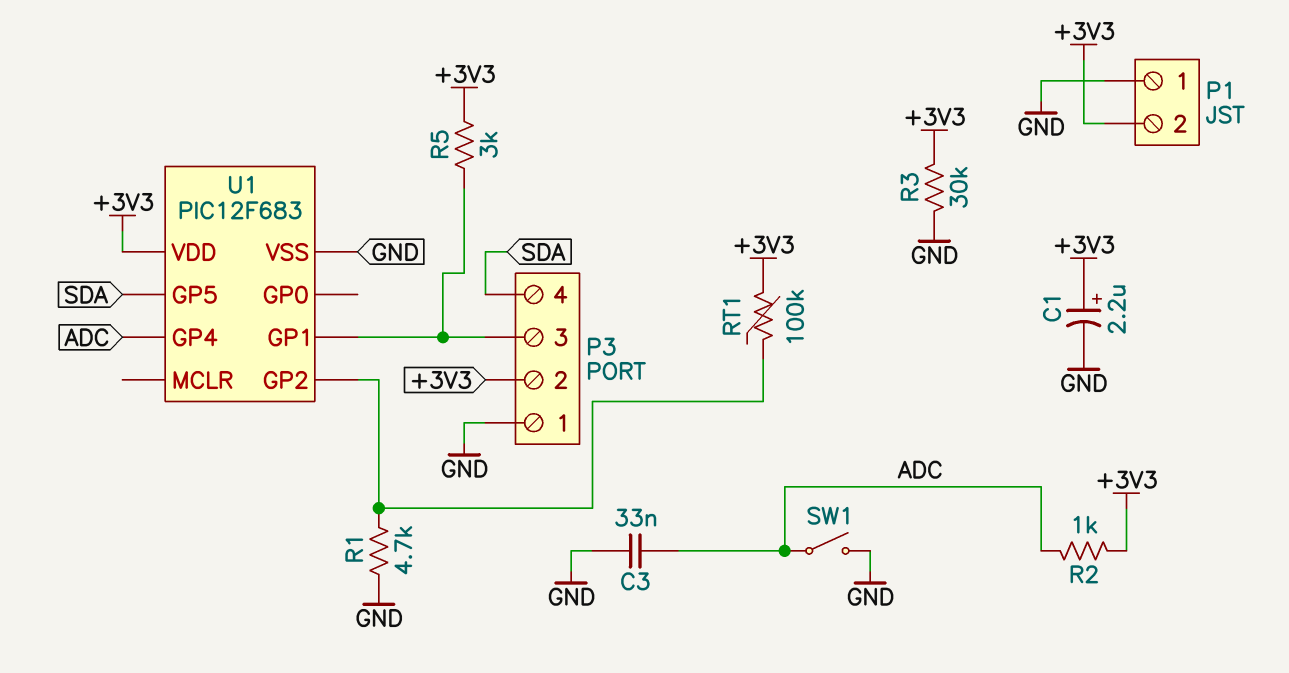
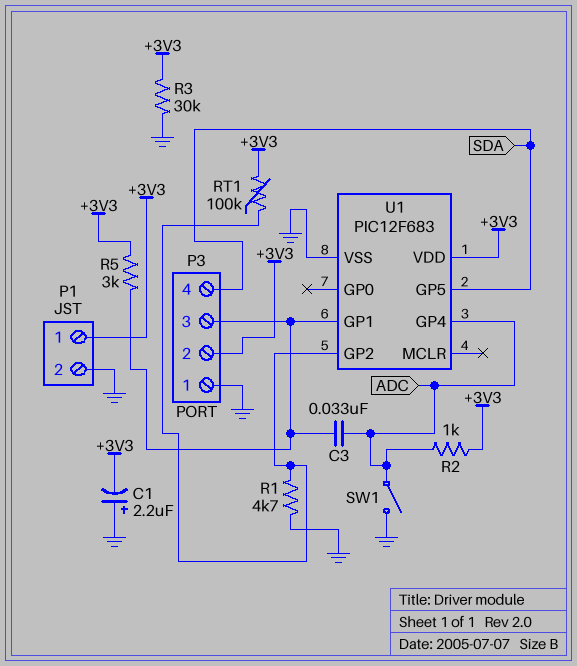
C1: 2.2uF (plus +3V3, minus GND) -> 2.2uF (plus GND, minus +3V3)
C3: 33nF (ADC, GND) -> 33nF (ADC, P3/3)
P1 pin 1: GND -> +3V3
P1 pin 2: +3V3 -> GND

